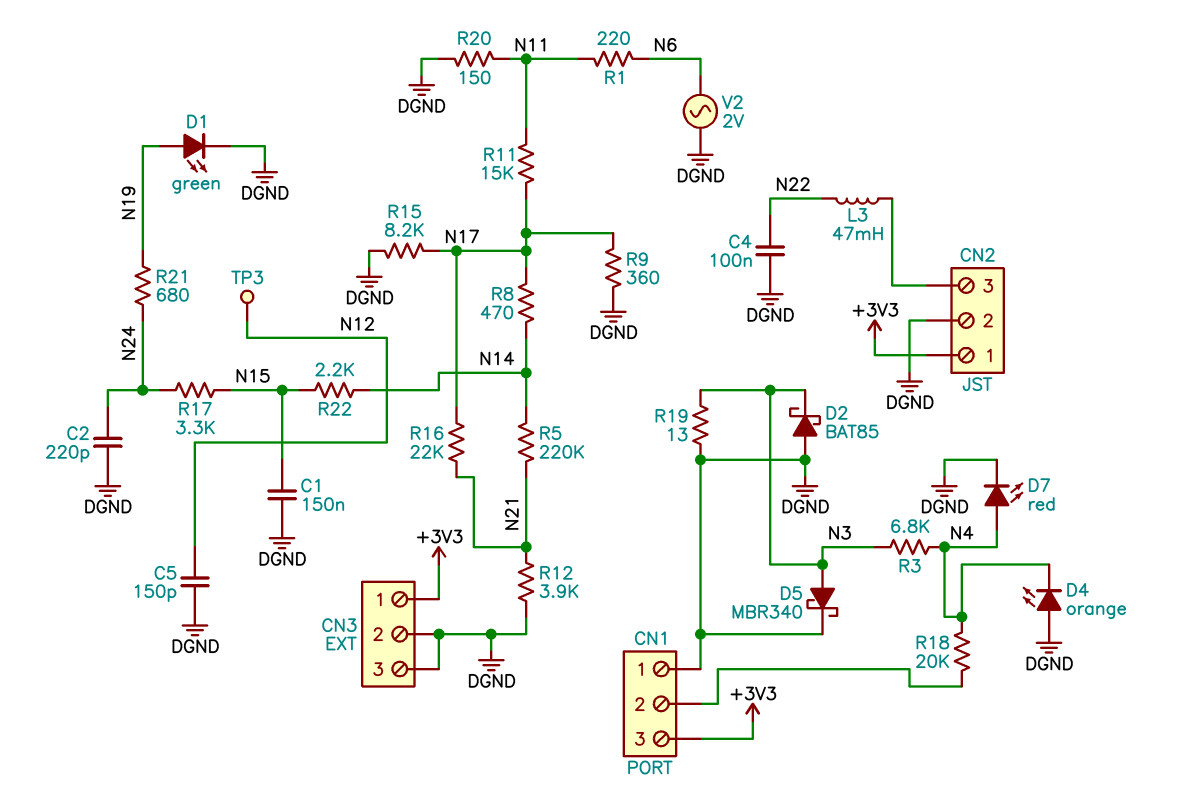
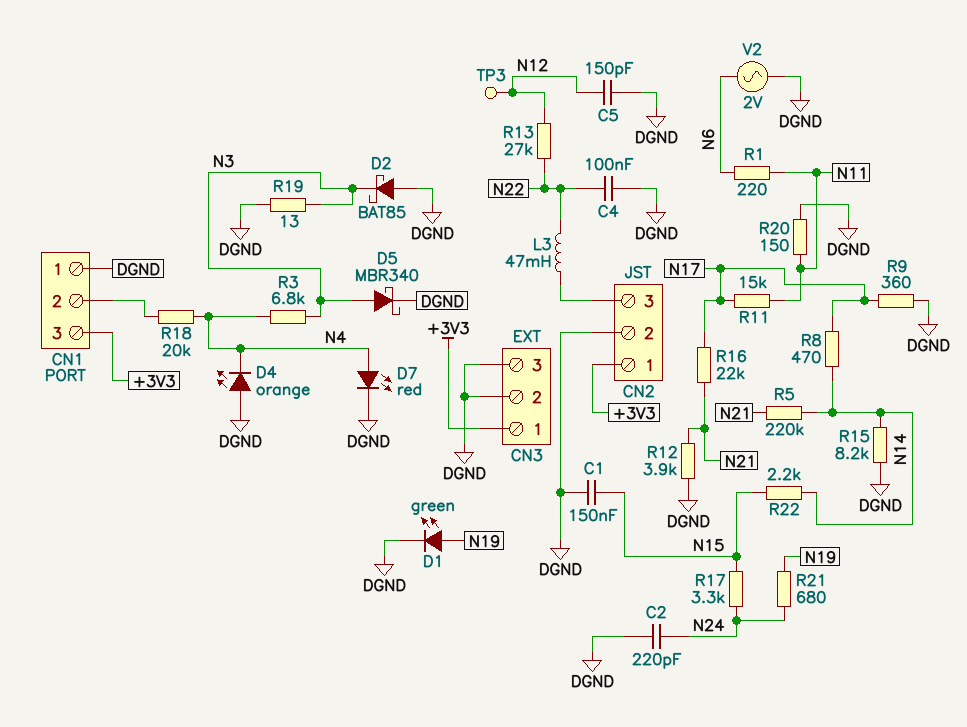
R13: none -> 27k (N12, N22)
R15: 8.2k (DGND, N17) -> 8.2k (DGND, N14)

